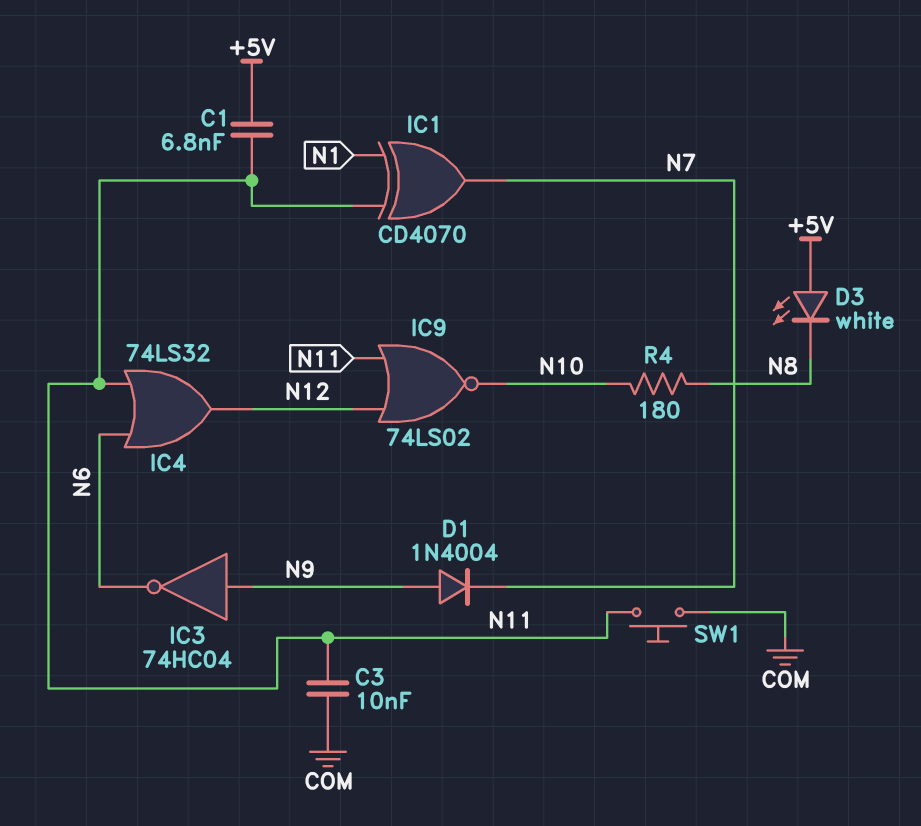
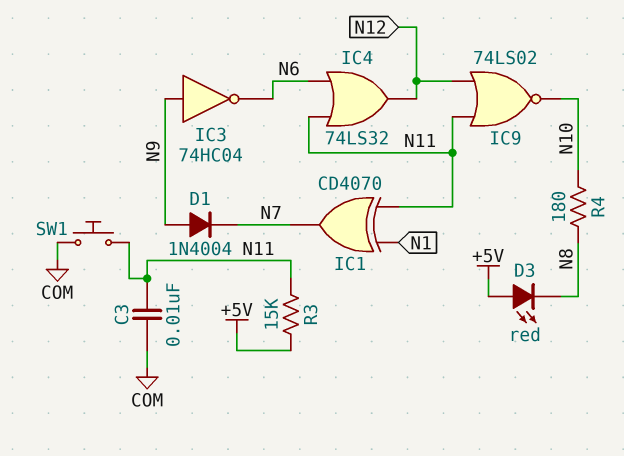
C1: 6.8nF (+5V, N11) -> none
D3: LED white (A +5V, K N8) -> LED red (A +5V, K N8)
R3: none -> 15k (+5V, N11)

